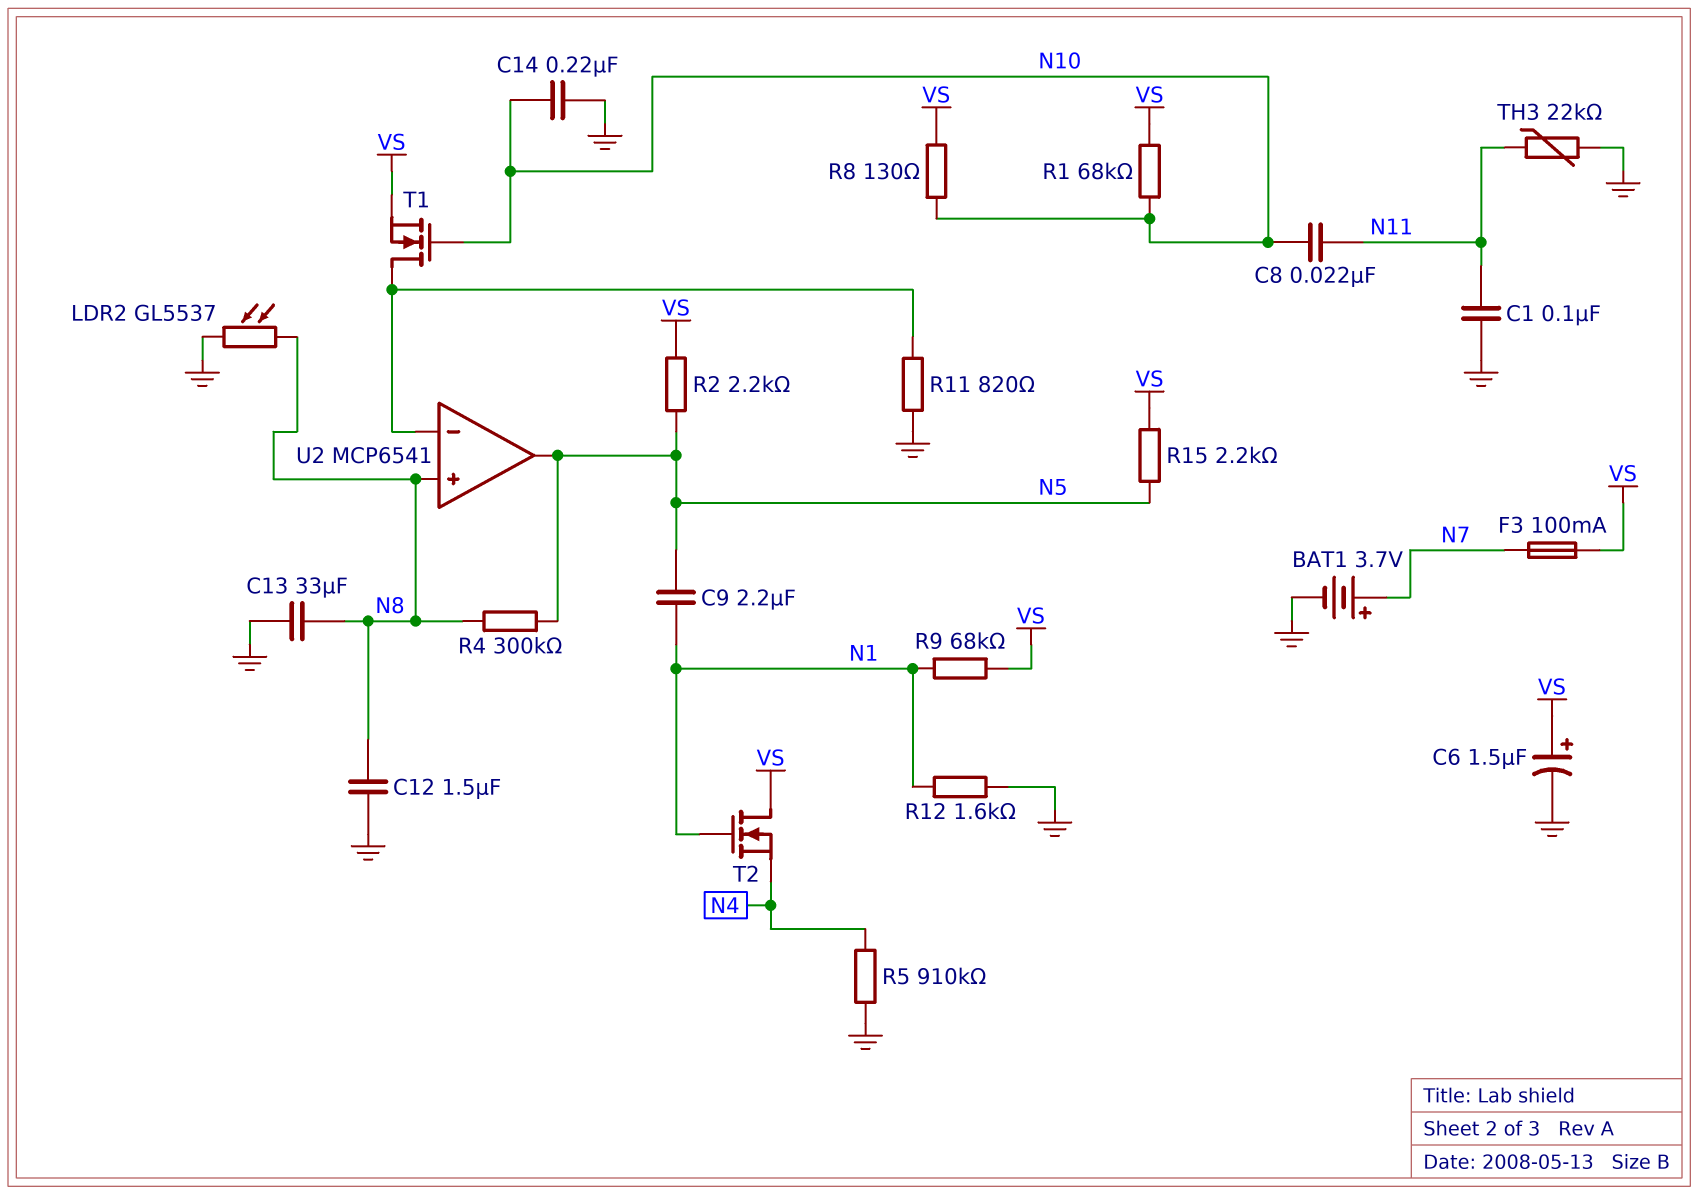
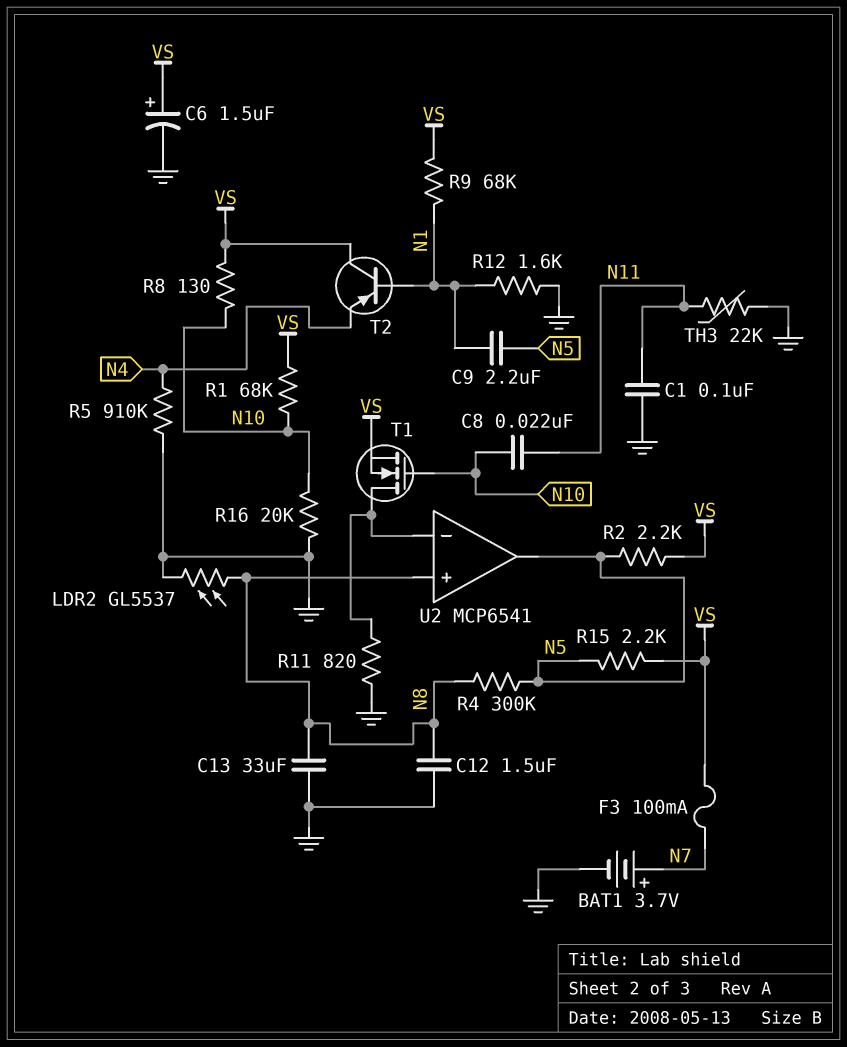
C14: 220nF (GND, N10) -> none
R16: none -> 20k (GND, N10)
T2: NMOS (G N1, D VS, S N4) -> PNP (B N1, C VS, E N4)

